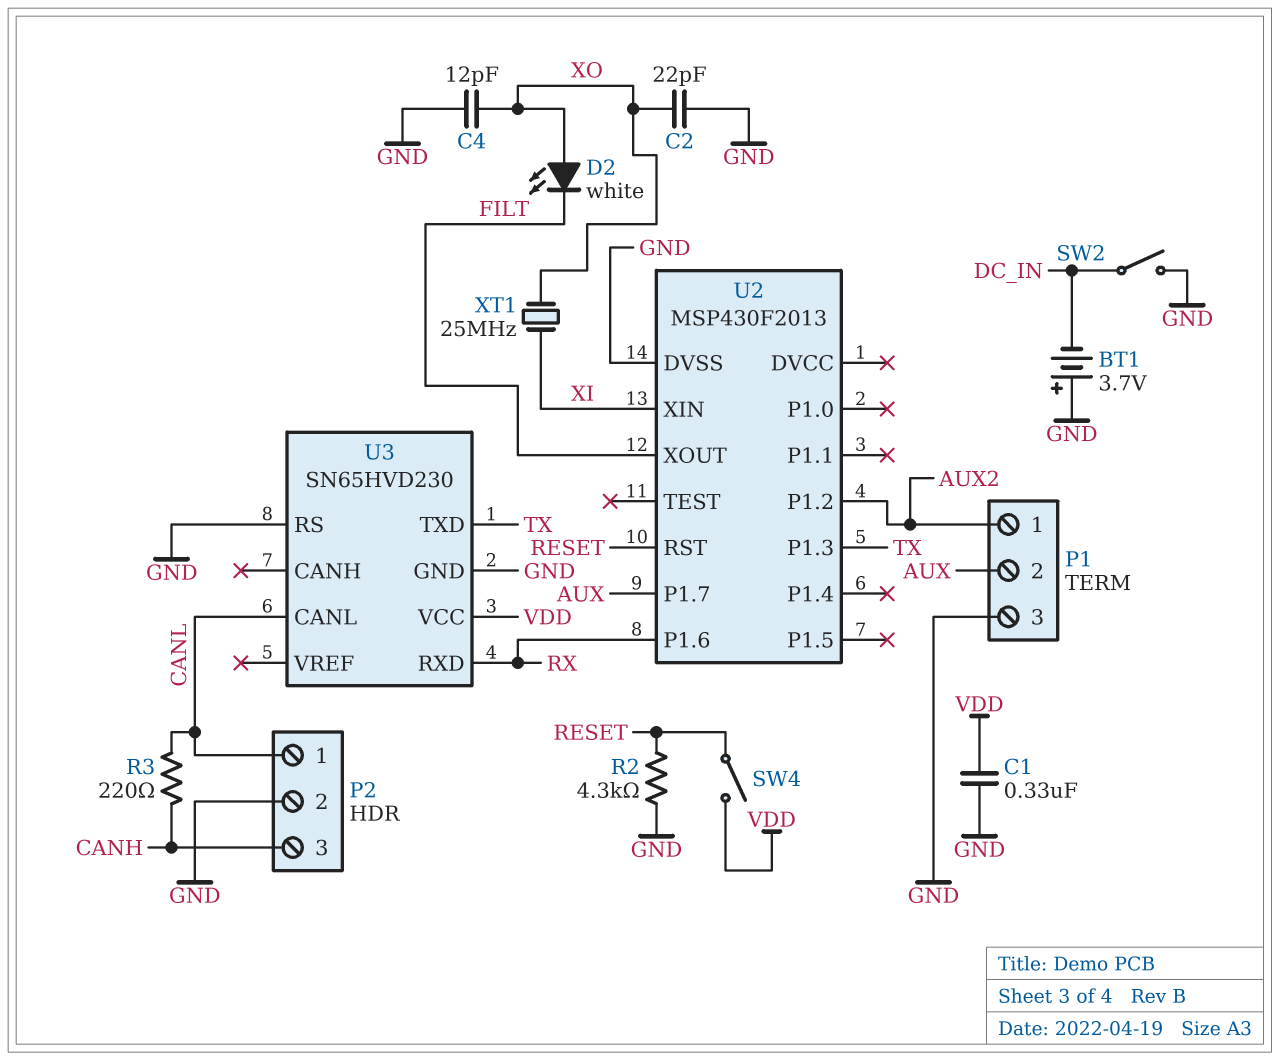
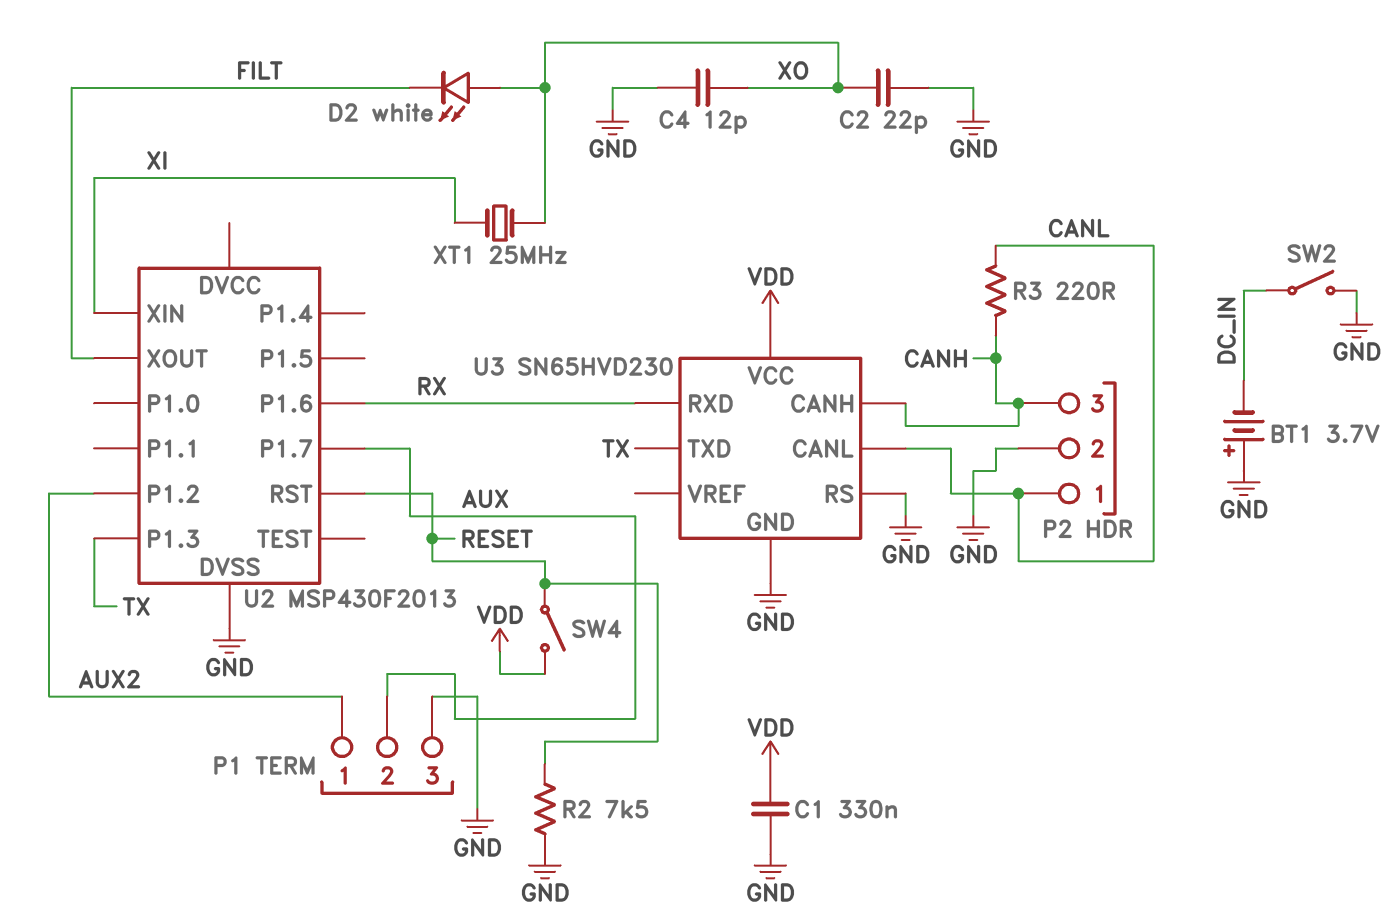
R2: 4.3k (GND, RESET) -> 7.5k (GND, RESET)
U3 pin CANH: none -> CANH

